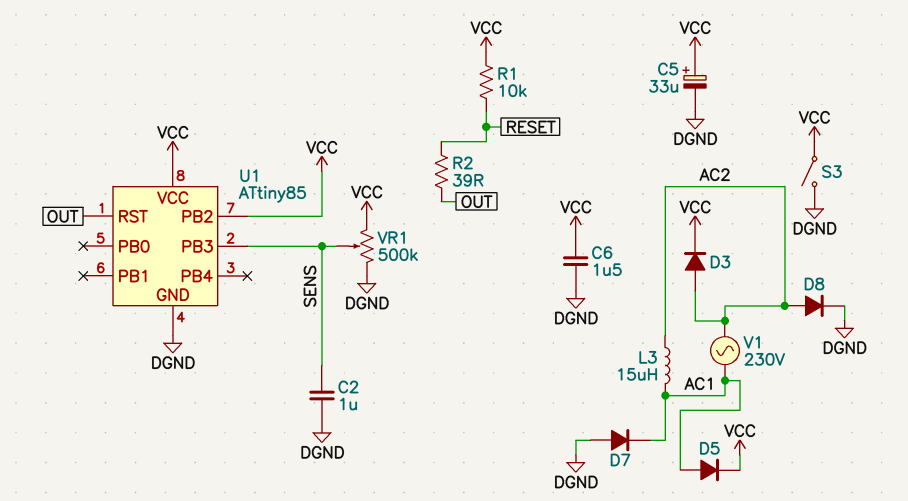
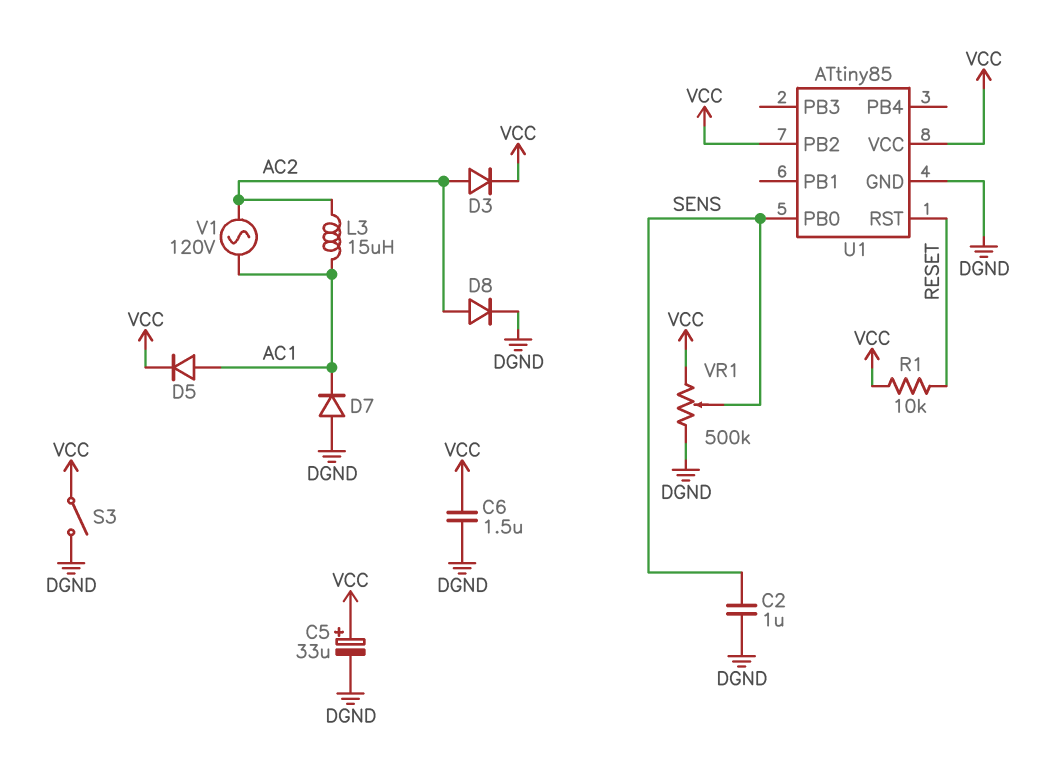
R2: 39 (OUT, RESET) -> none
U1 pin PB0: none -> SENS
U1 pin PB3: SENS -> none
U1 pin RST: OUT -> RESET
V1: AC 230V (AC1, AC2) -> AC 120V (AC1, AC2)

